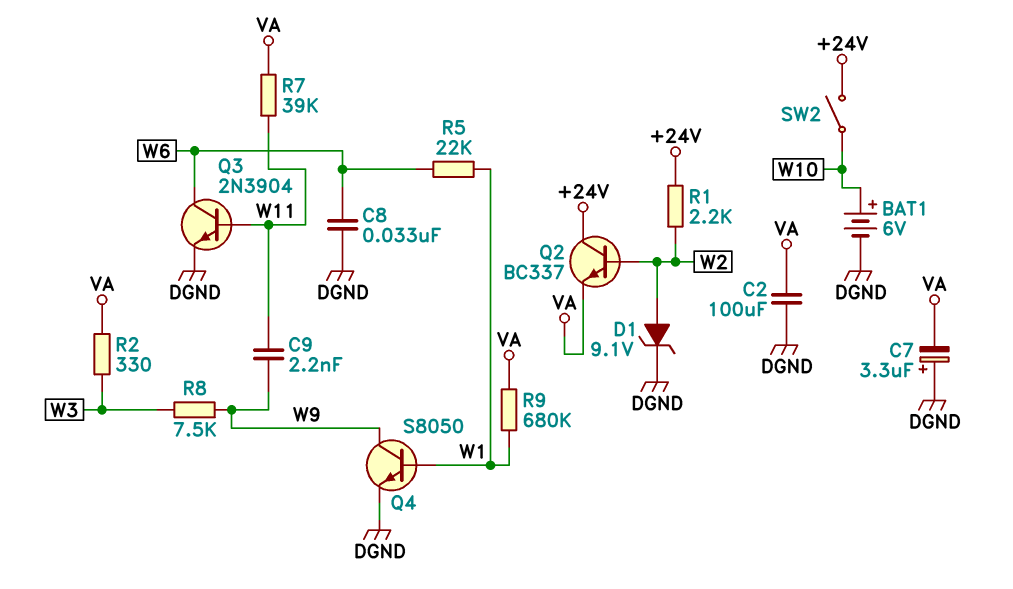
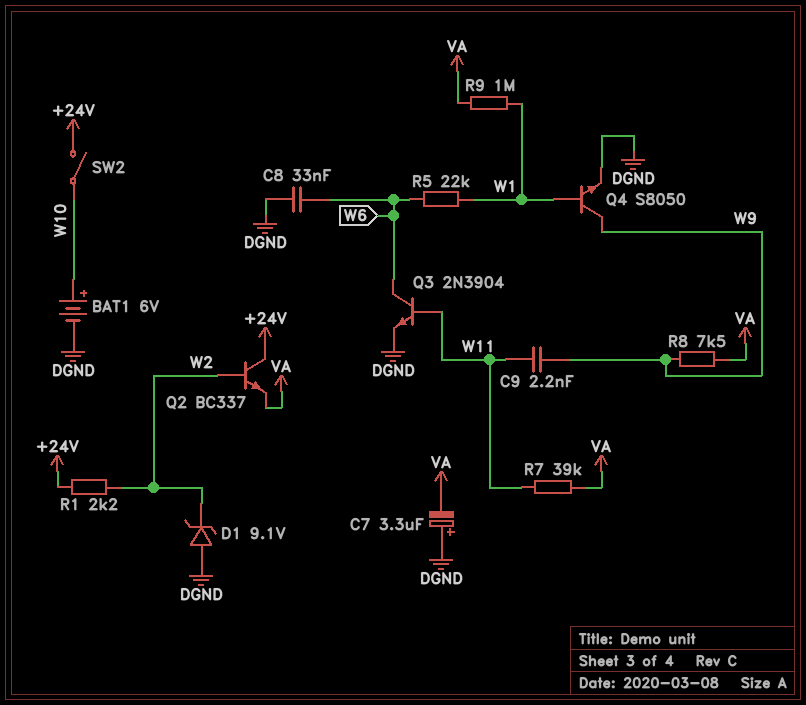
C2: 100uF (DGND, VA) -> none
D1: zener 9.1V (A W2, K DGND) -> zener 9.1V (A DGND, K W2)
R2: 330 (VA, W3) -> none
R8: 7.5k (W3, W9) -> 7.5k (VA, W9)
R9: 680k (VA, W1) -> 1M (VA, W1)

